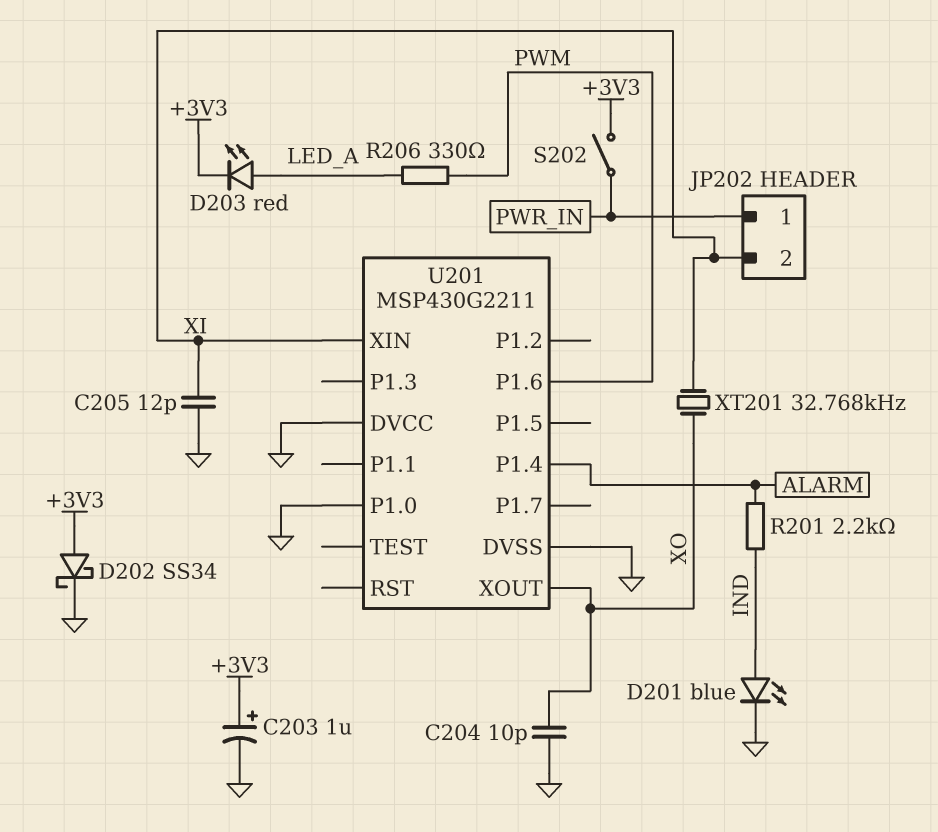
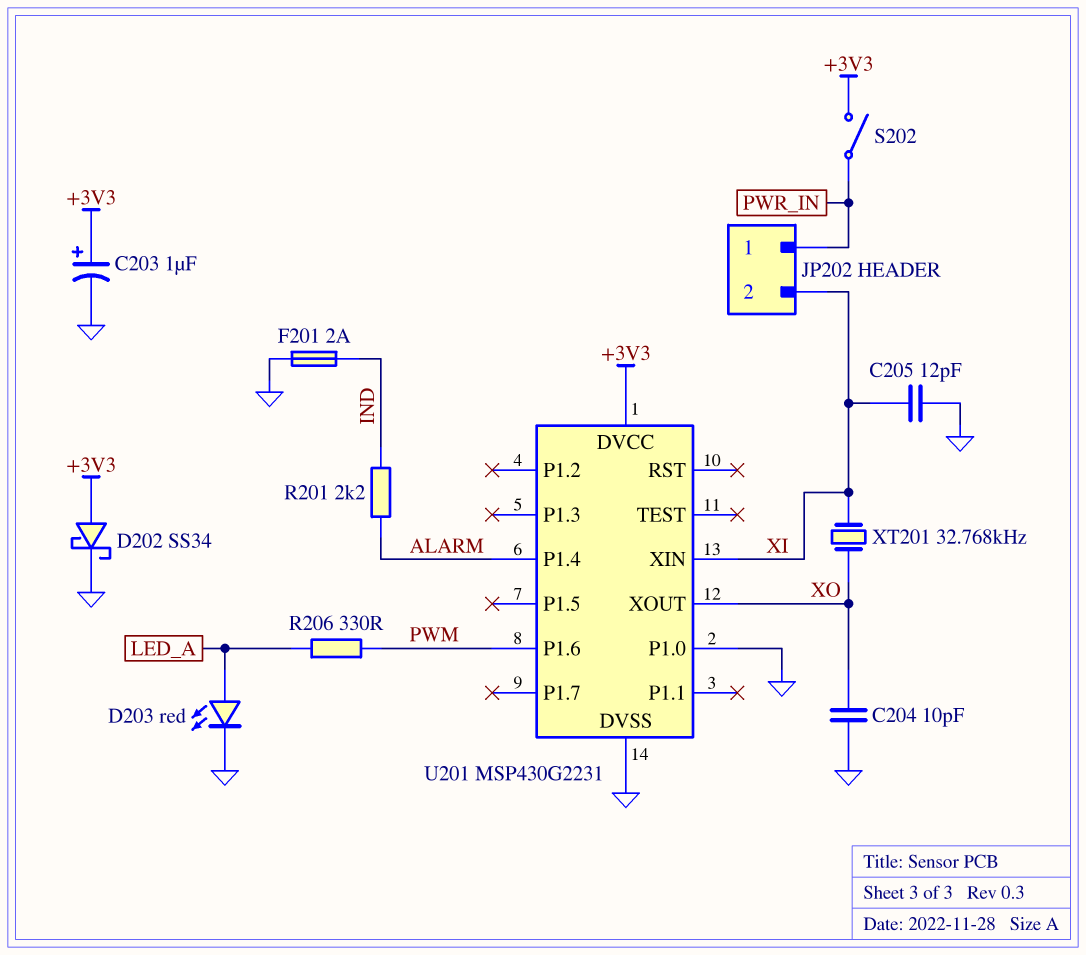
D201: LED blue (A IND, K GND) -> none
D203: LED red (A LED_A, K +3V3) -> LED red (A LED_A, K GND)
F201: none -> 2A (GND, IND)
U201: MSP430G2211 -> MSP430G2231
U201 pin DVCC: GND -> +3V3

